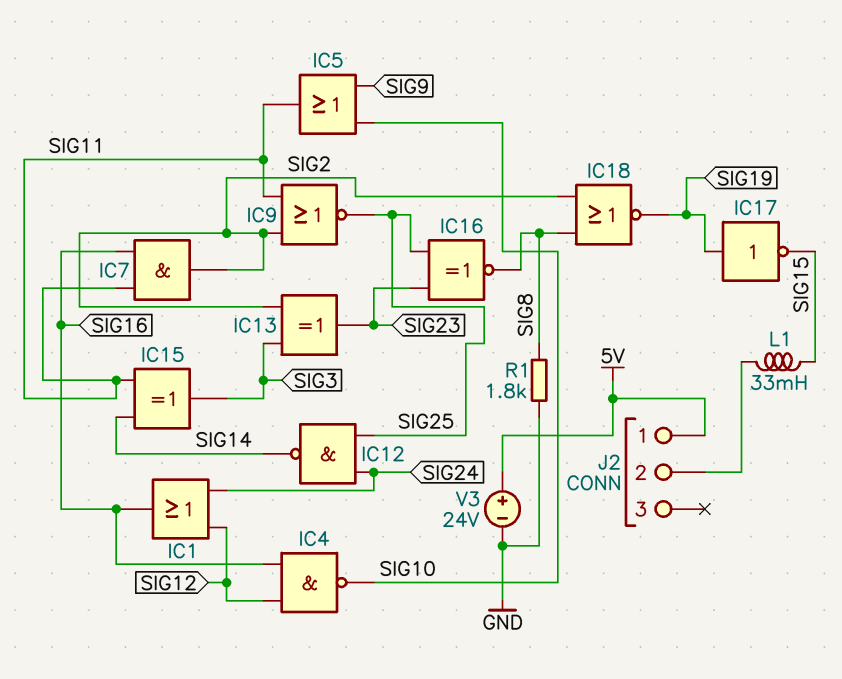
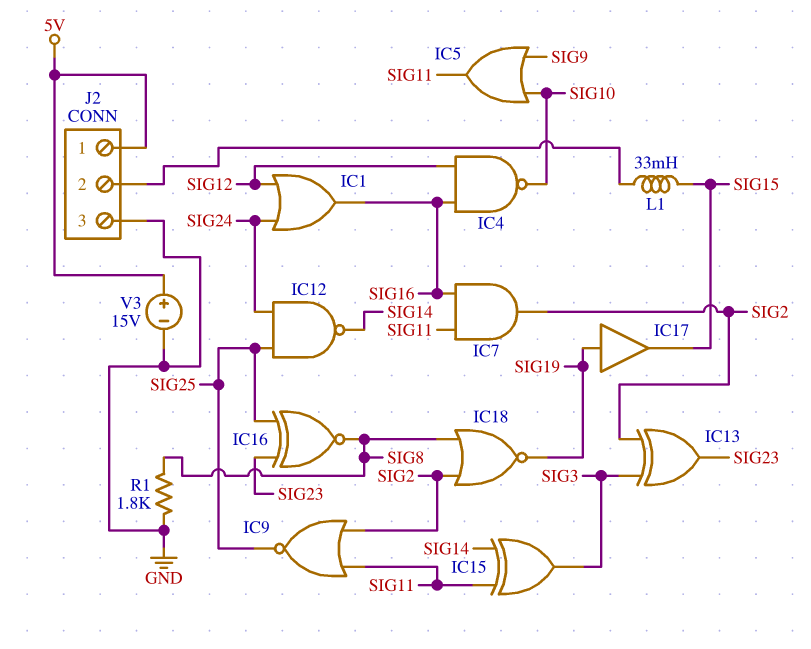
IC17: NOT (in SIG19, out SIG15) -> buffer (in SIG19, out SIG15)
J2 pin 3: none -> GND
V3: 24V (plus 5V, minus GND) -> 15V (plus 5V, minus GND)

